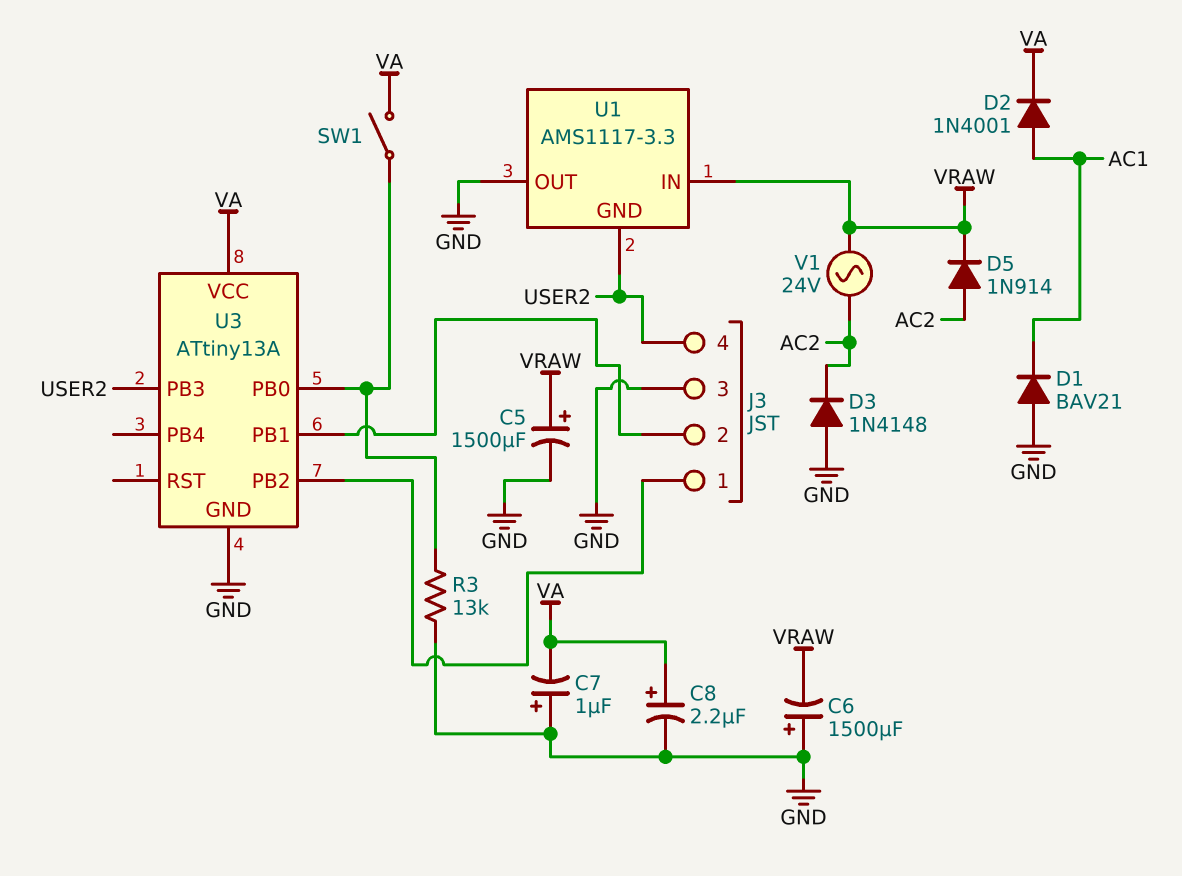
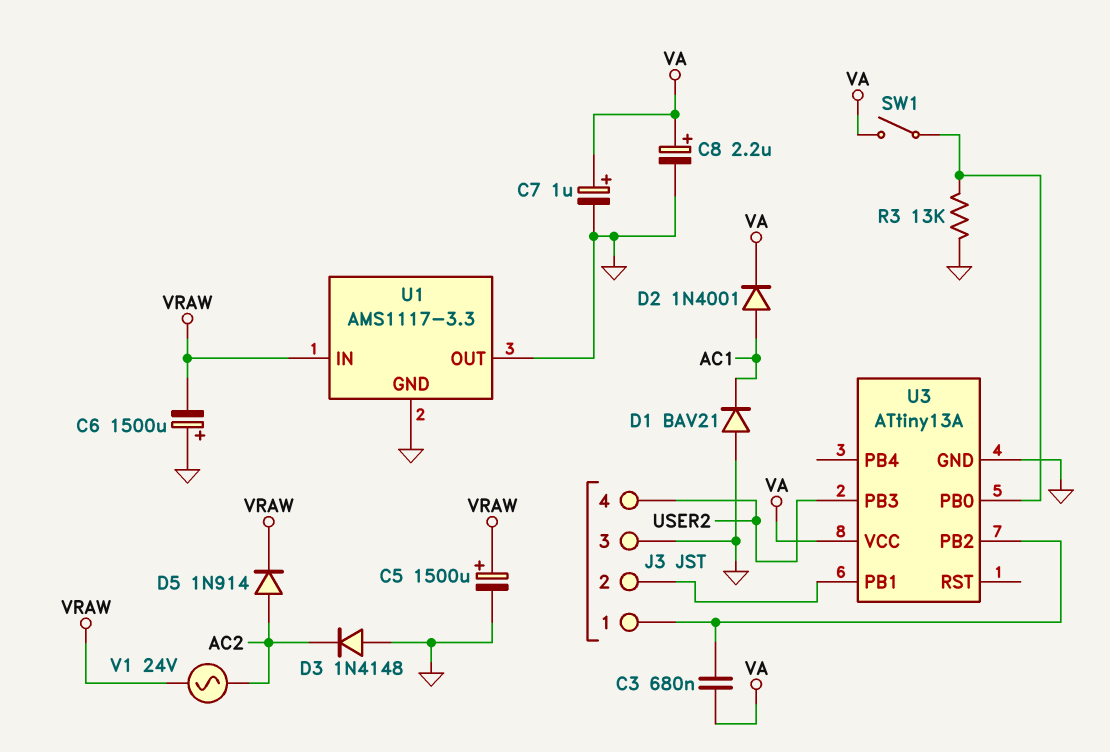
C3: none -> 680nF (J3/1, VA)
C7: 1uF (plus GND, minus VA) -> 1uF (plus VA, minus GND)
U1 pin GND: USER2 -> GND

